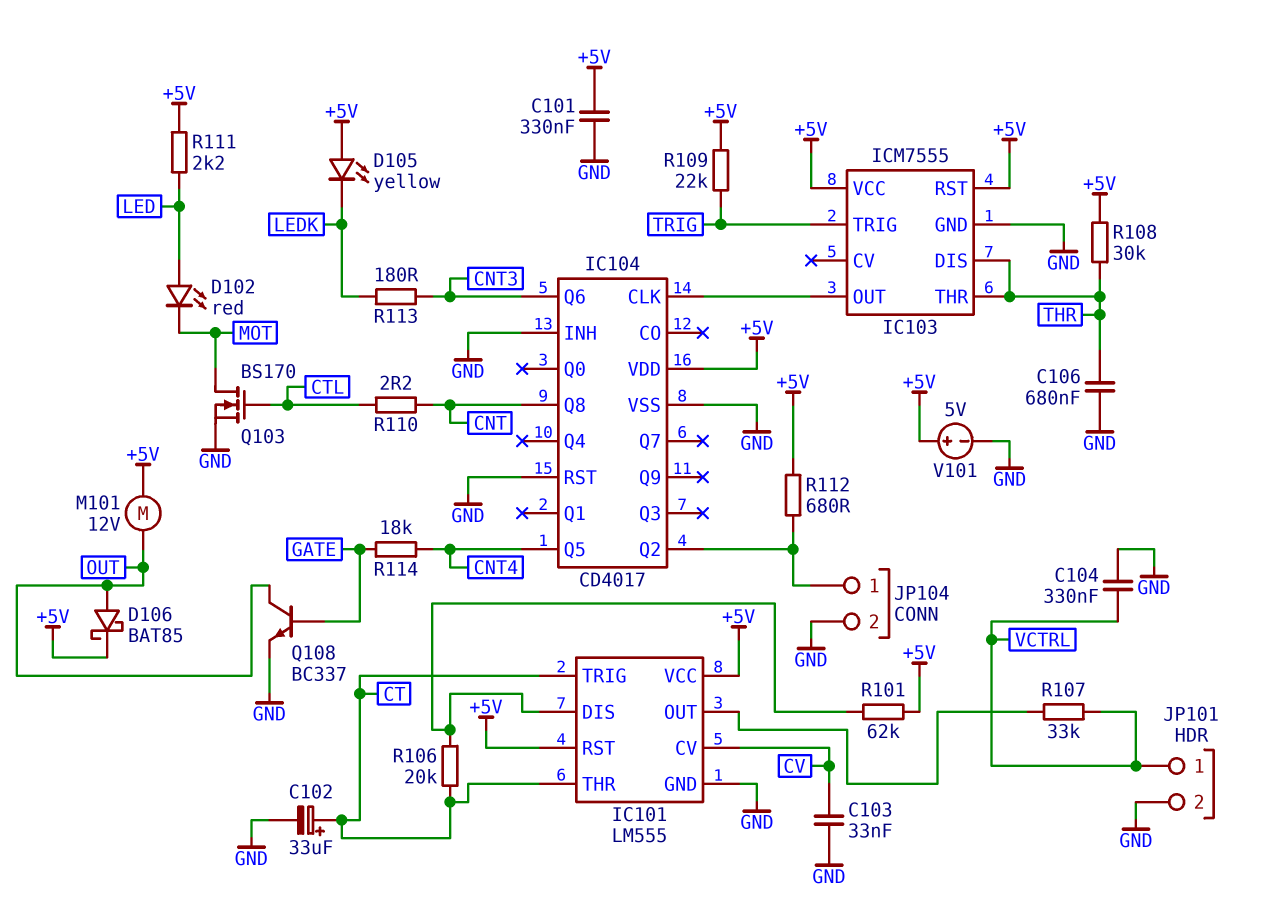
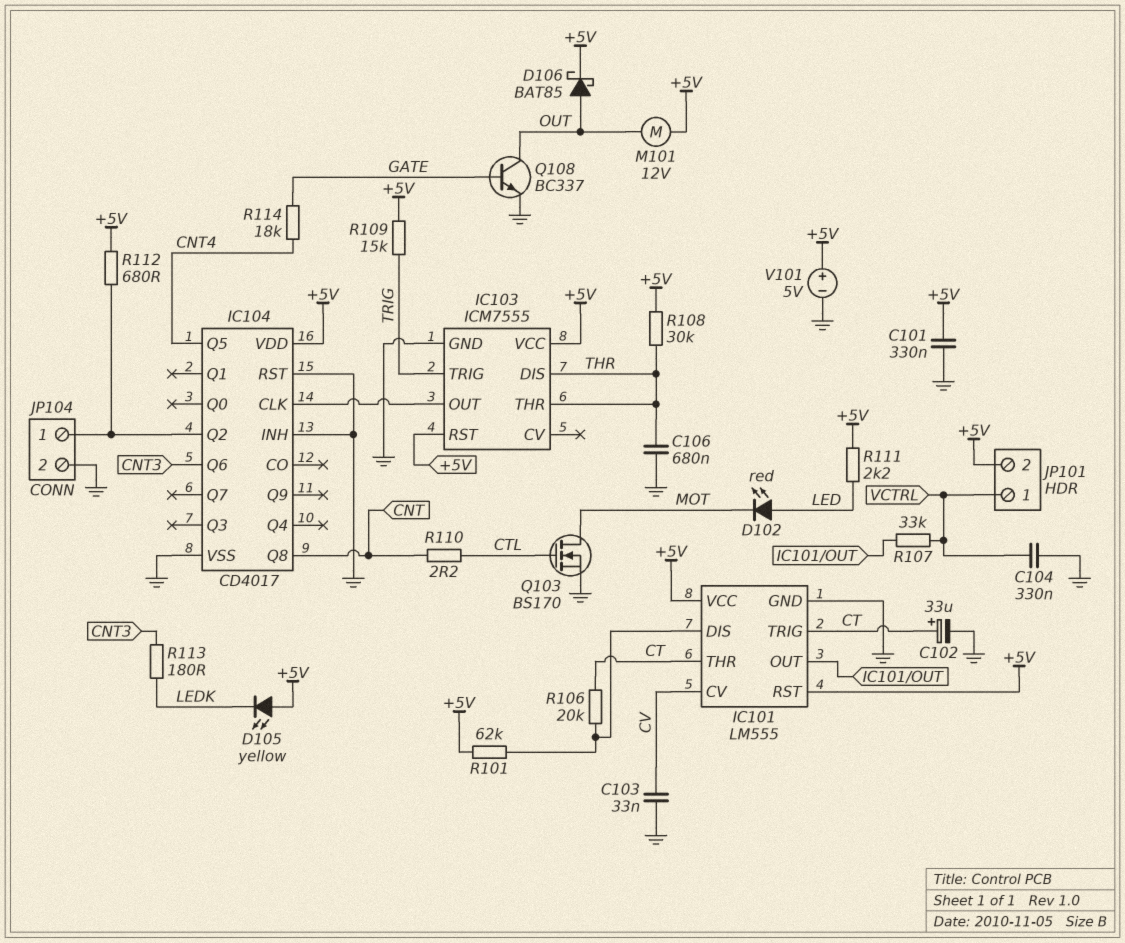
JP101 pin 2: GND -> +5V
R109: 22k (+5V, TRIG) -> 15k (+5V, TRIG)

